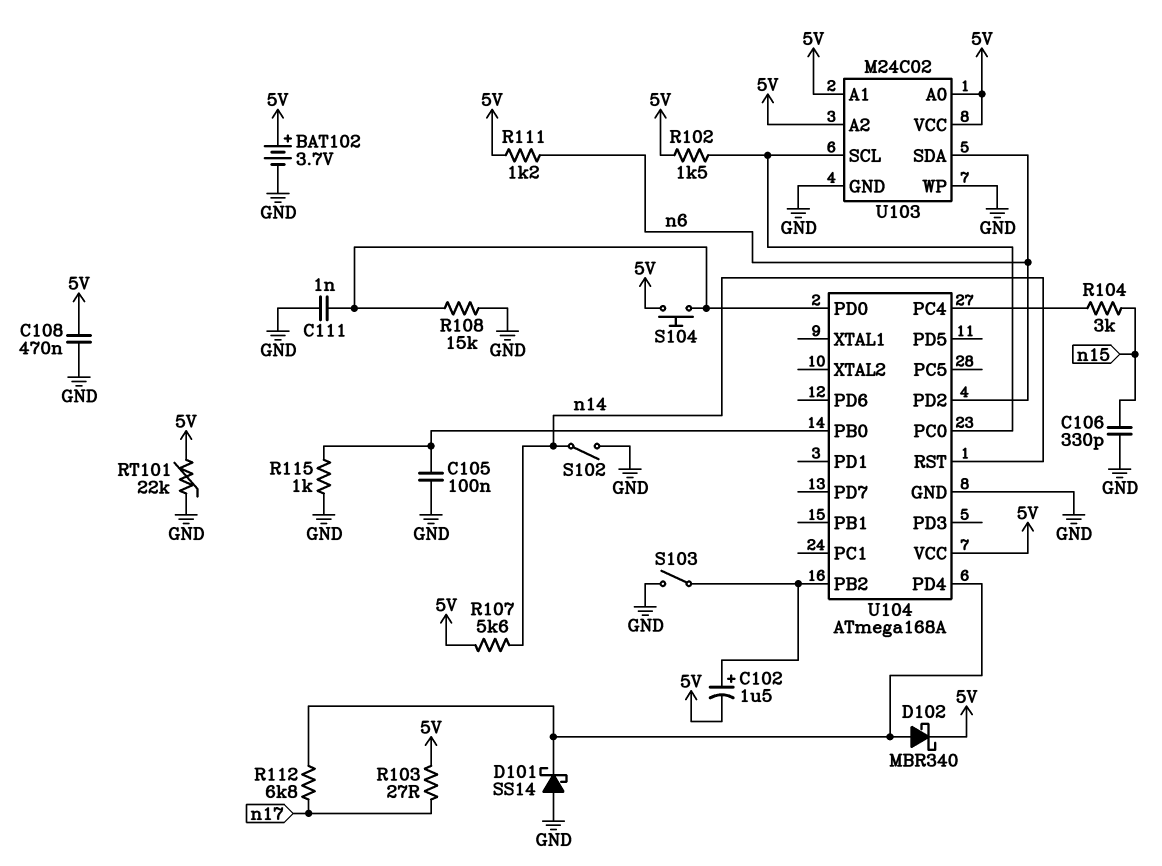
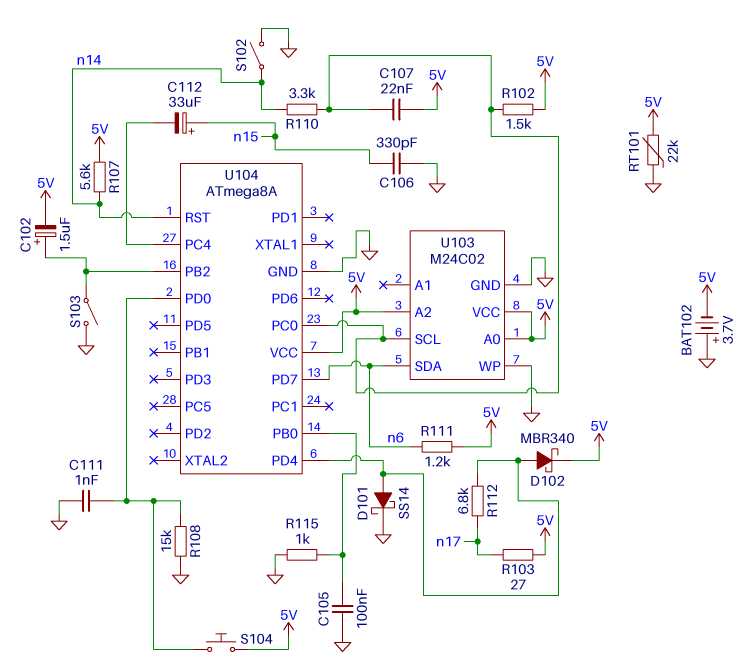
BAT102: 3.7V (plus 5V, minus GND) -> 3.7V (plus GND, minus 5V)
C107: none -> 22nF (5V, U103/SCL)
C108: 470nF (5V, GND) -> none
C112: none -> 33uF (plus n15, minus U104/PC4)
D101: schottky SS14 (A GND, K U104/PD4) -> schottky SS14 (A U104/PD4, K GND)
R104: 3k (U104/PC4, n15) -> none
R110: none -> 3.3k (U103/SCL, n14)
U103 pin A1: 5V -> none
U104: ATmega168A -> ATmega8A
U104 pin PD2: n6 -> none
U104 pin PD7: none -> n6

